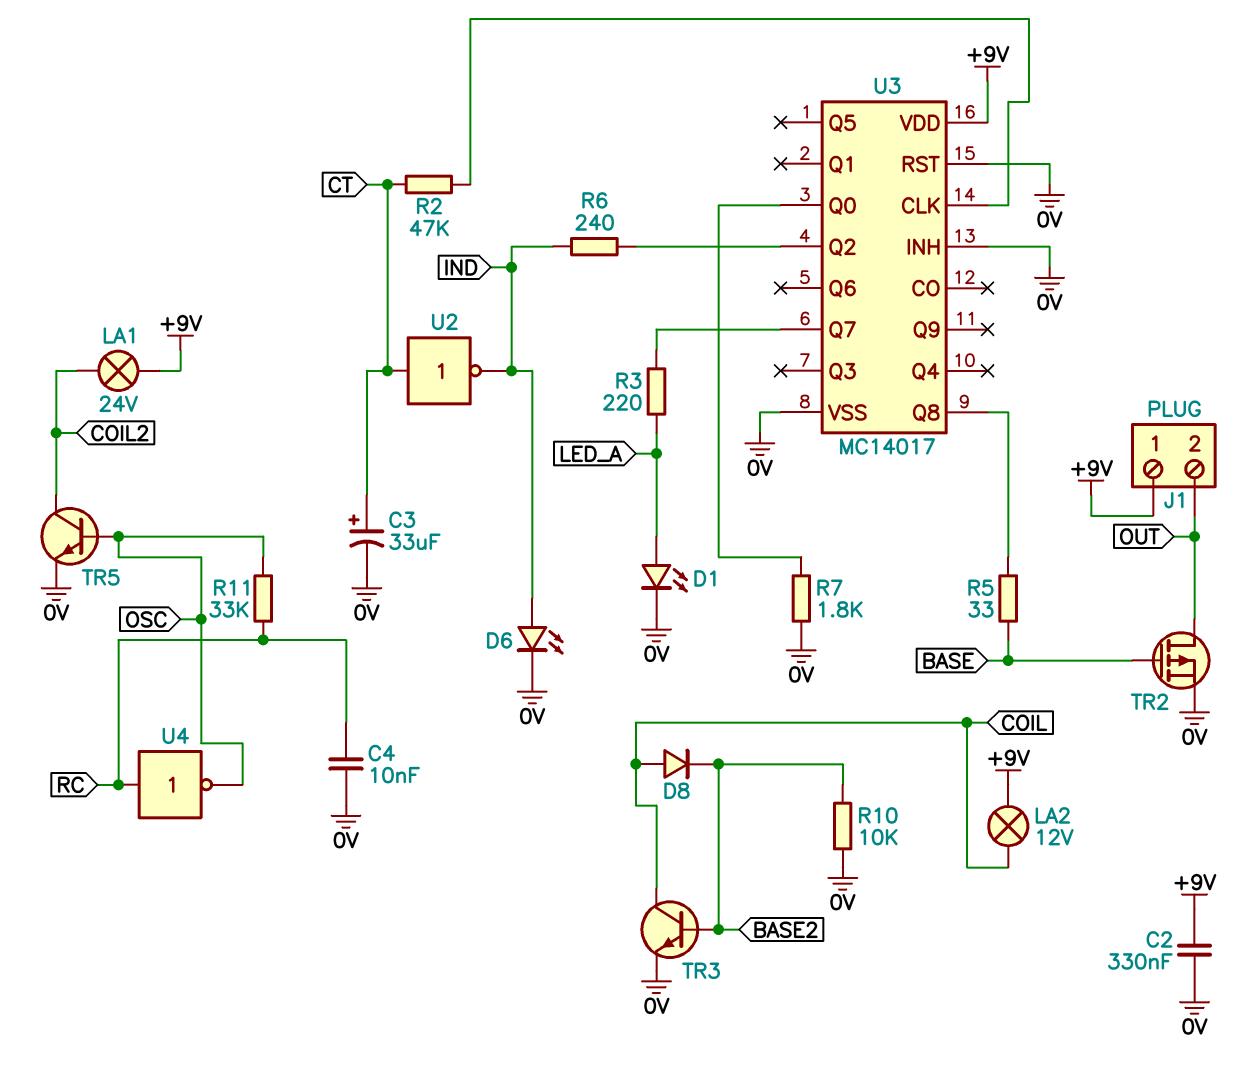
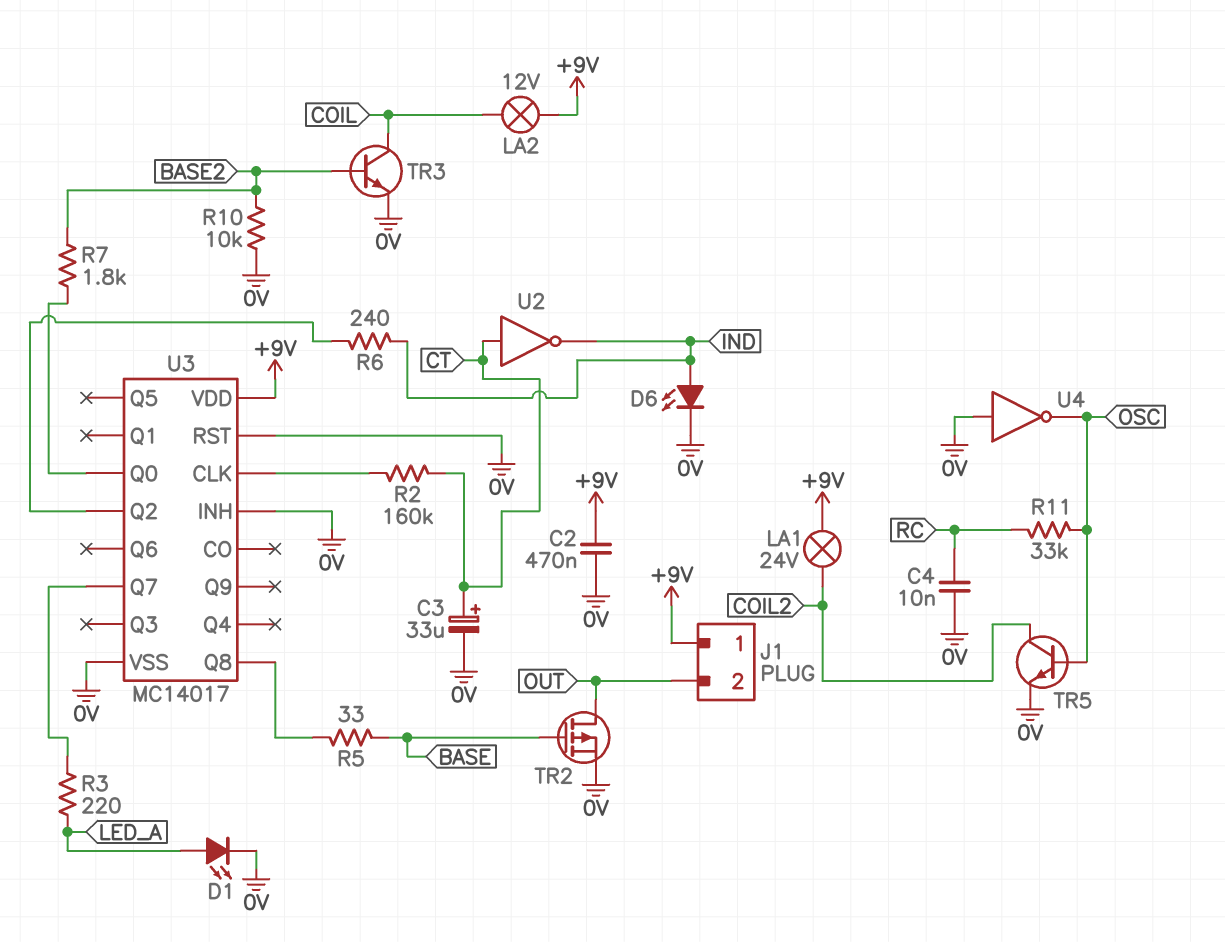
C2: 330nF (+9V, 0V) -> 470nF (+9V, 0V)
D8: diode (A COIL, K BASE2) -> none
R2: 47k (CT, U3/CLK) -> 160k (CT, U3/CLK)
R7: 1.8k (0V, U3/Q0) -> 1.8k (BASE2, U3/Q0)
U4: NOT (in RC, out OSC) -> NOT (in 0V, out OSC)

